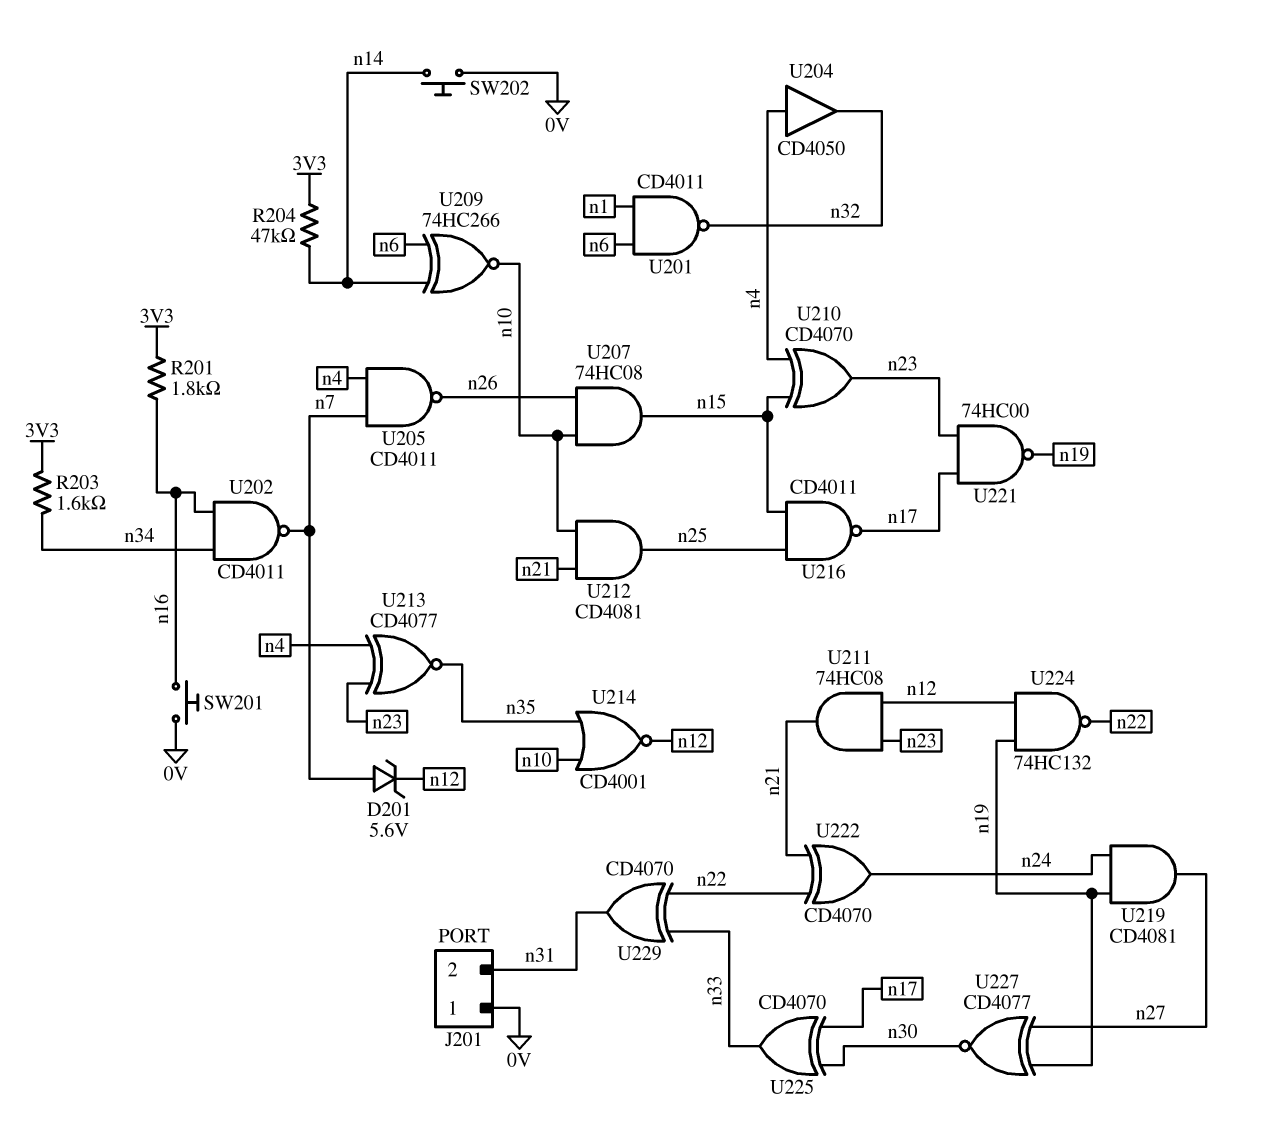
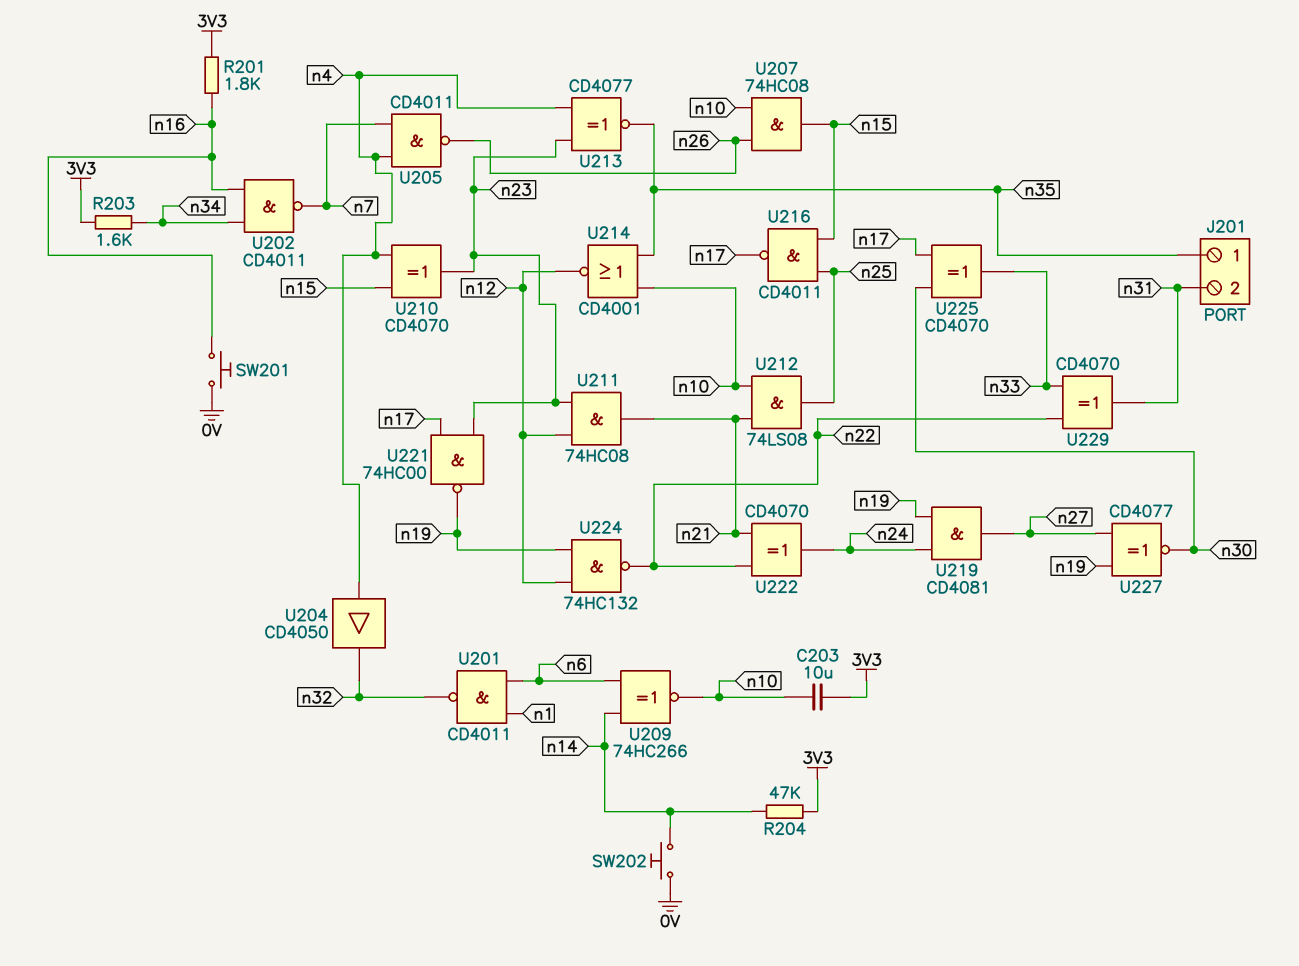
C203: none -> 10uF (3V3, n10)
D201: zener 5.6V (A n7, K n12) -> none
J201 pin 1: 0V -> n35
U212: AND CD4081 (in n10, in n21, out n25) -> AND 74LS08 (in n10, in n21, out n25)

